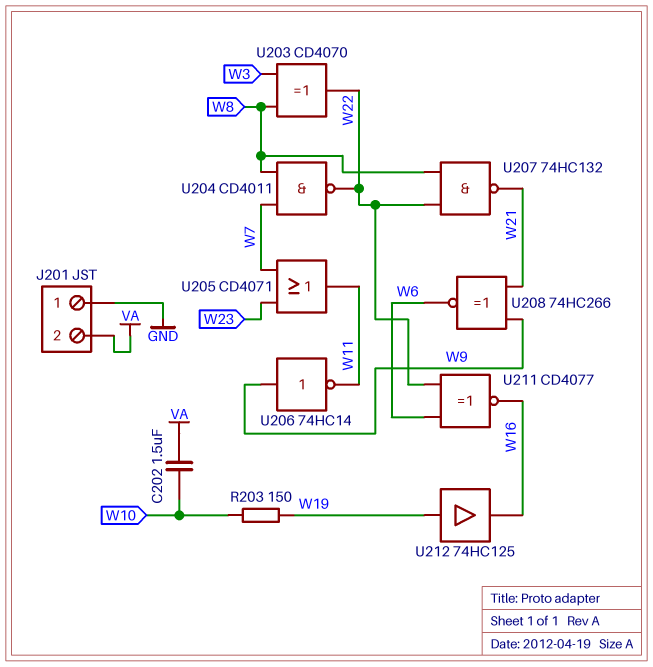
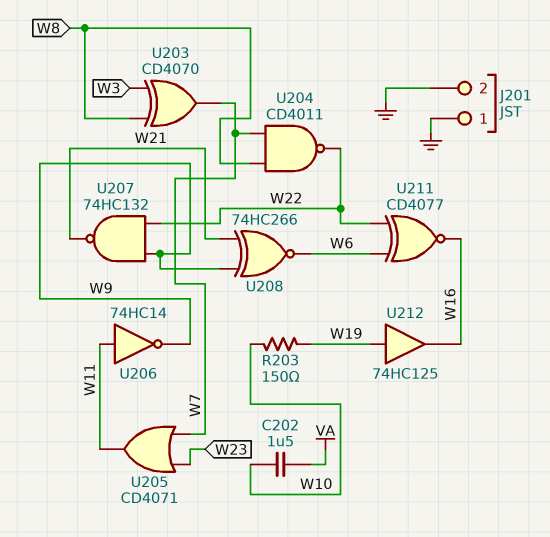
J201 pin 2: VA -> GND
U203: XOR CD4070 (in W3, in W8, out W22) -> XOR CD4070 (in W3, in W8, out W7)
U206: NOT 74HC14 (in W9, out W11) -> NOT 74HC14 (in W11, out W9)
U207: NAND 74HC132 (in W8, in W22, out W21) -> NAND 74HC132 (in W9, in W22, out W21)

